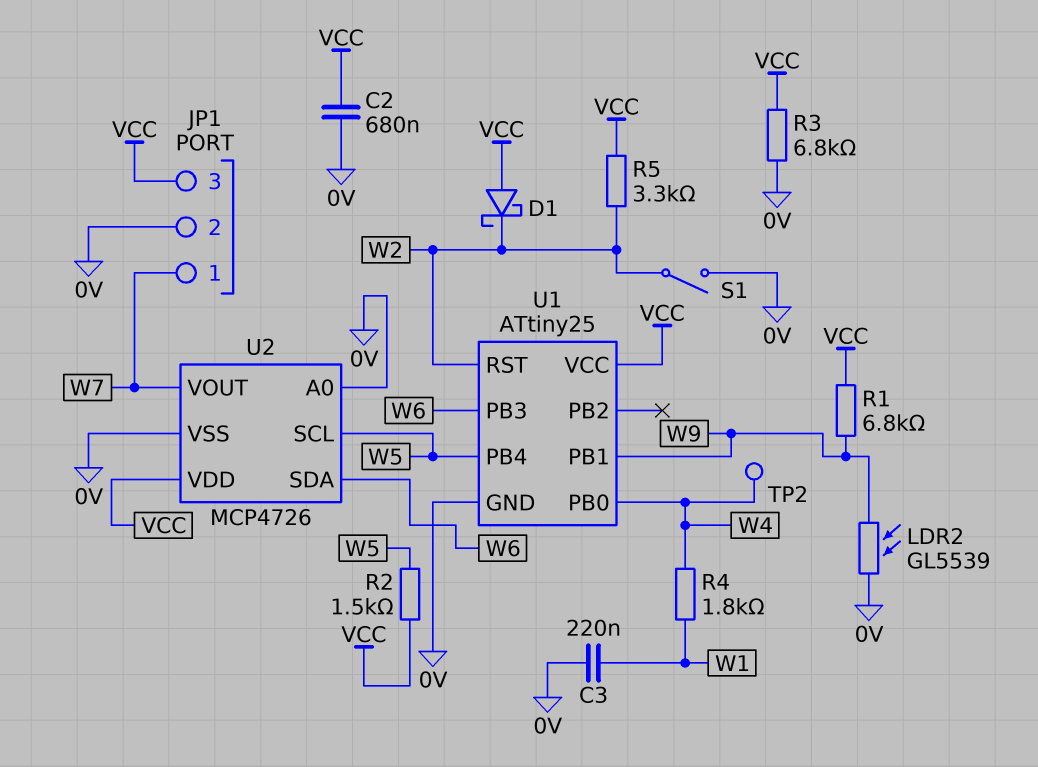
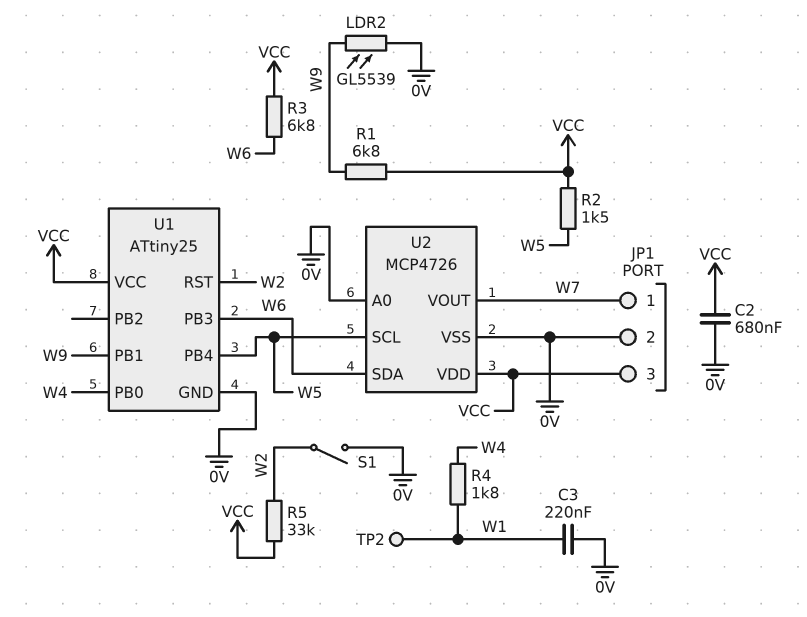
D1: schottky (A VCC, K W2) -> none
R3: 6.8k (0V, VCC) -> 6.8k (VCC, W6)
R5: 3.3k (VCC, W2) -> 33k (VCC, W2)
TP2: test point (W4) -> test point (W1)

